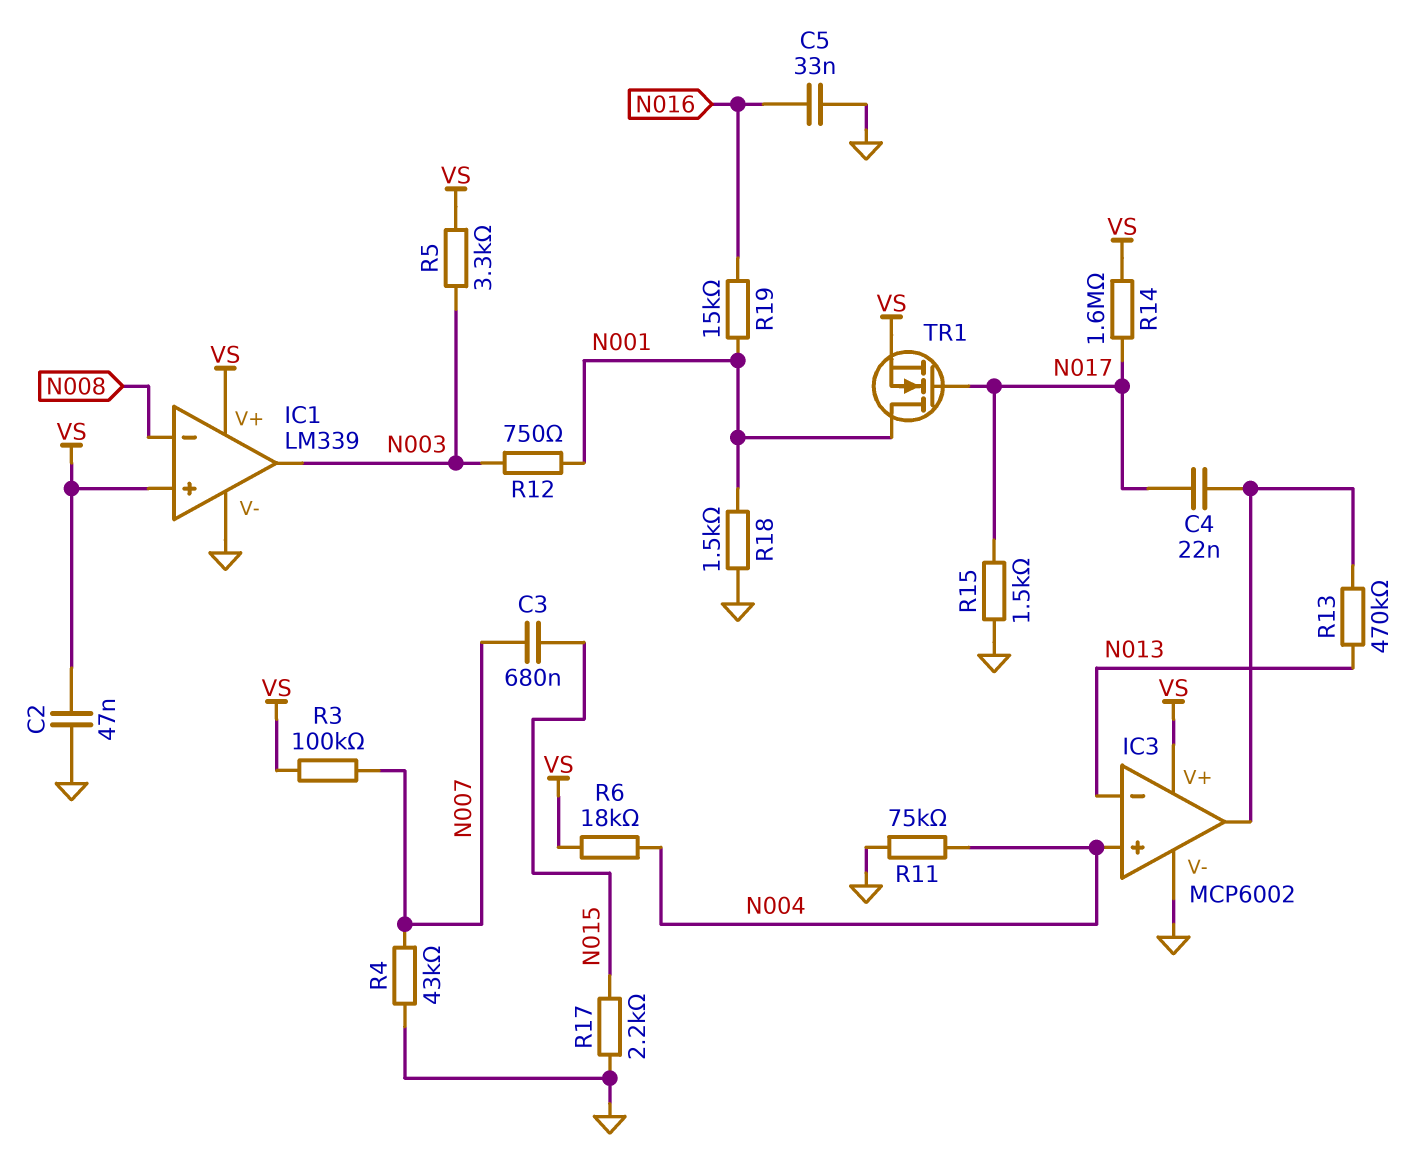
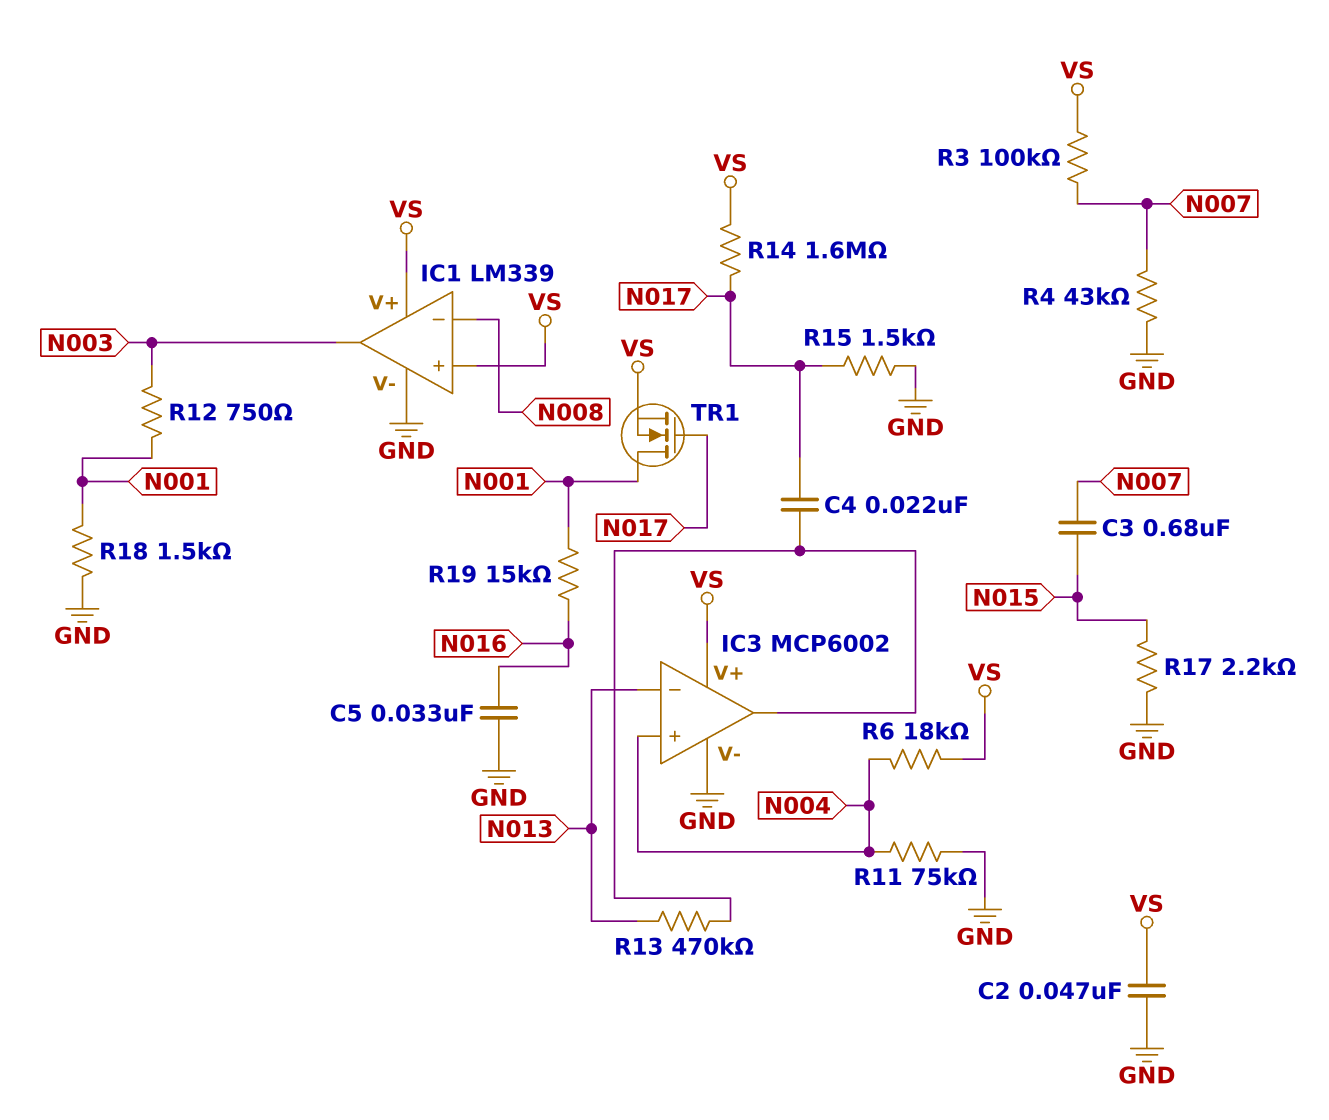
R5: 3.3k (N003, VS) -> none

